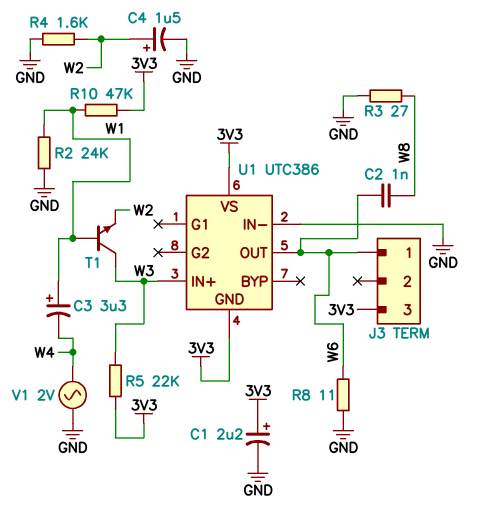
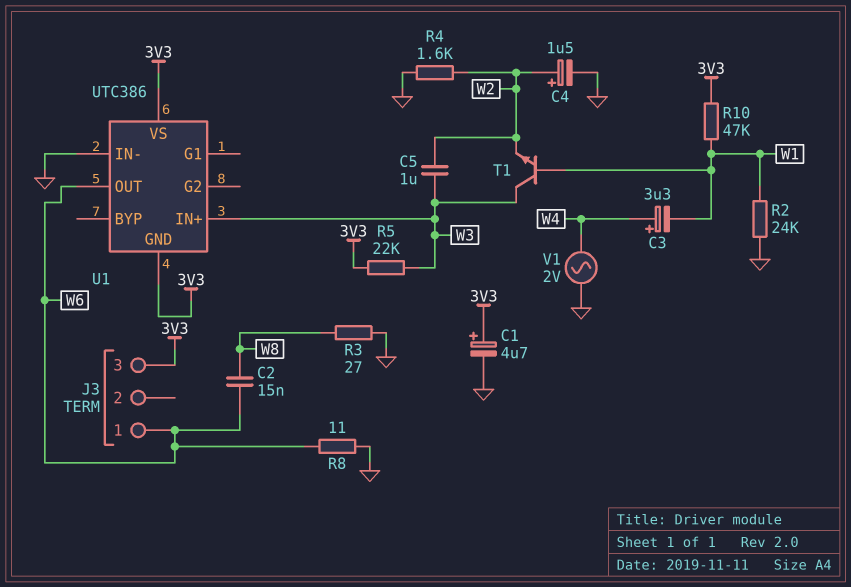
C1: 2.2uF (plus 3V3, minus GND) -> 4.7uF (plus 3V3, minus GND)
C2: 1nF (W6, W8) -> 15nF (W6, W8)
C3: 3.3uF (plus W1, minus W4) -> 3.3uF (plus W4, minus W1)
C5: none -> 1uF (W2, W3)

